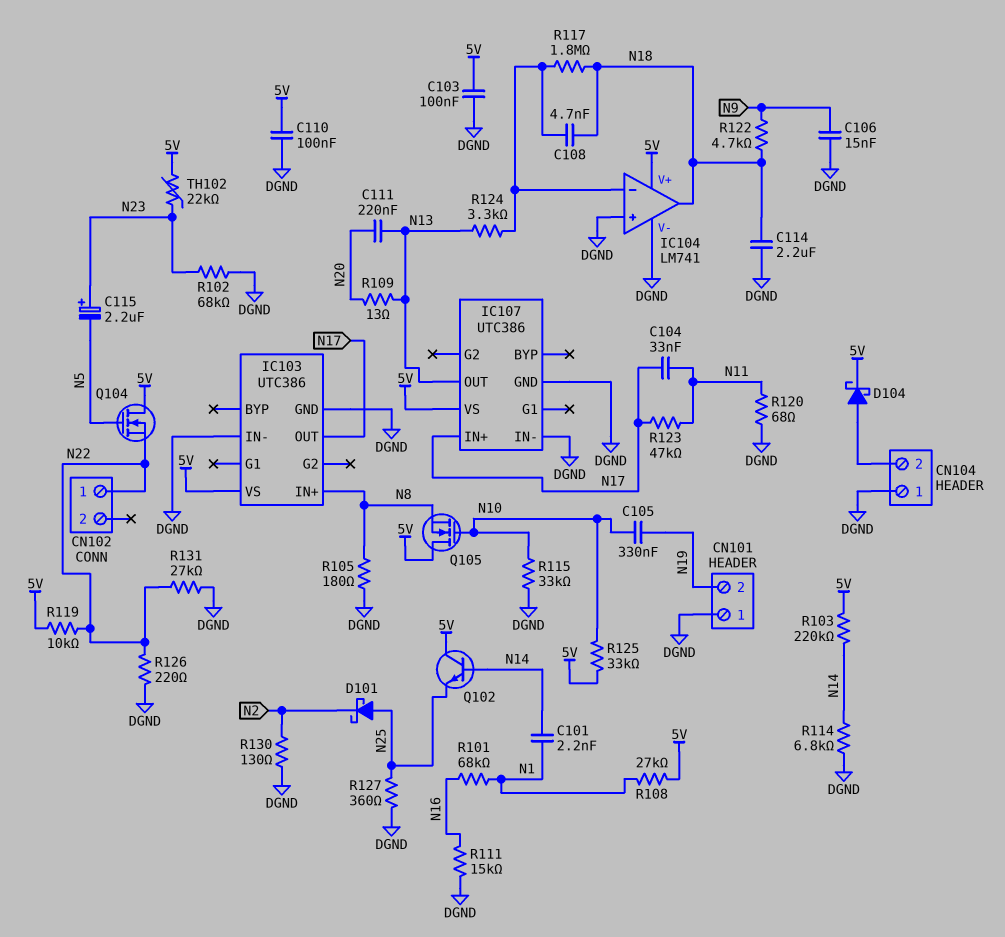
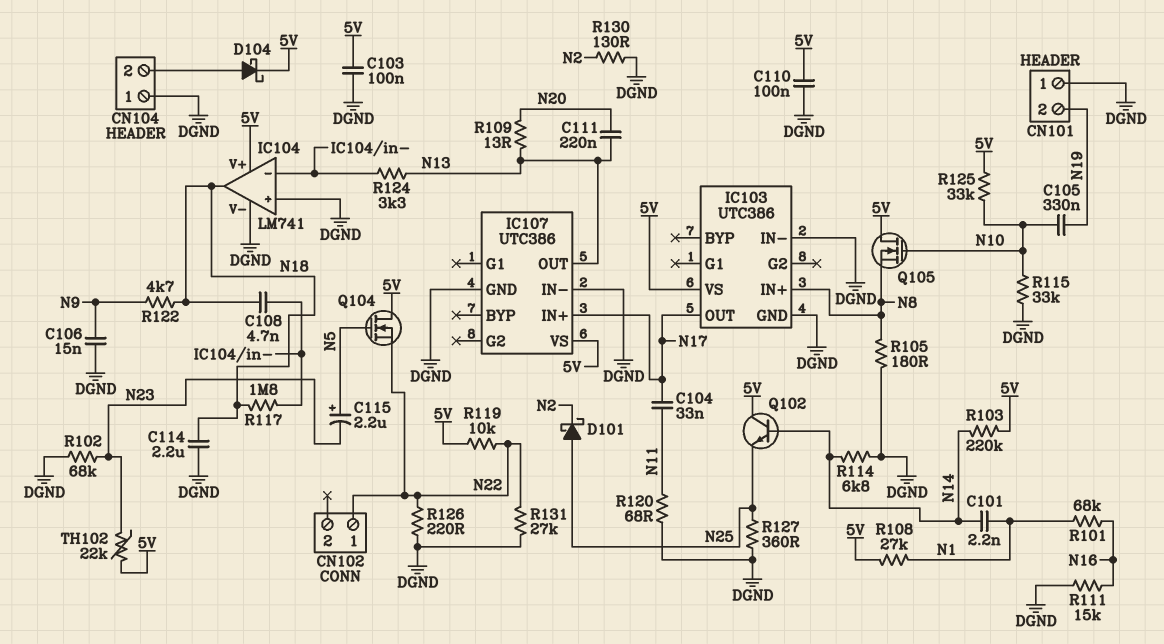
C115: 2.2uF (plus N23, minus N5) -> 2.2uF (plus N5, minus N23)
R123: 47k (N11, N17) -> none

